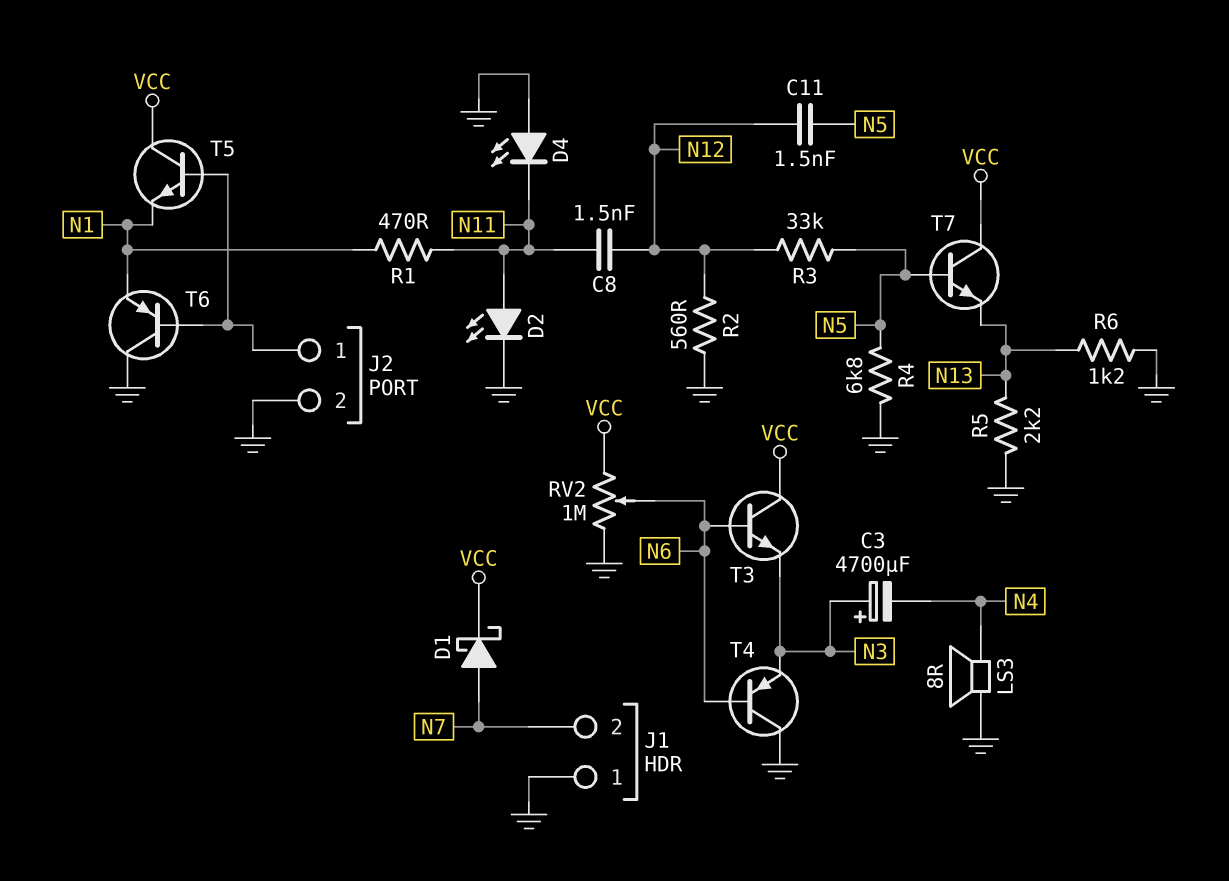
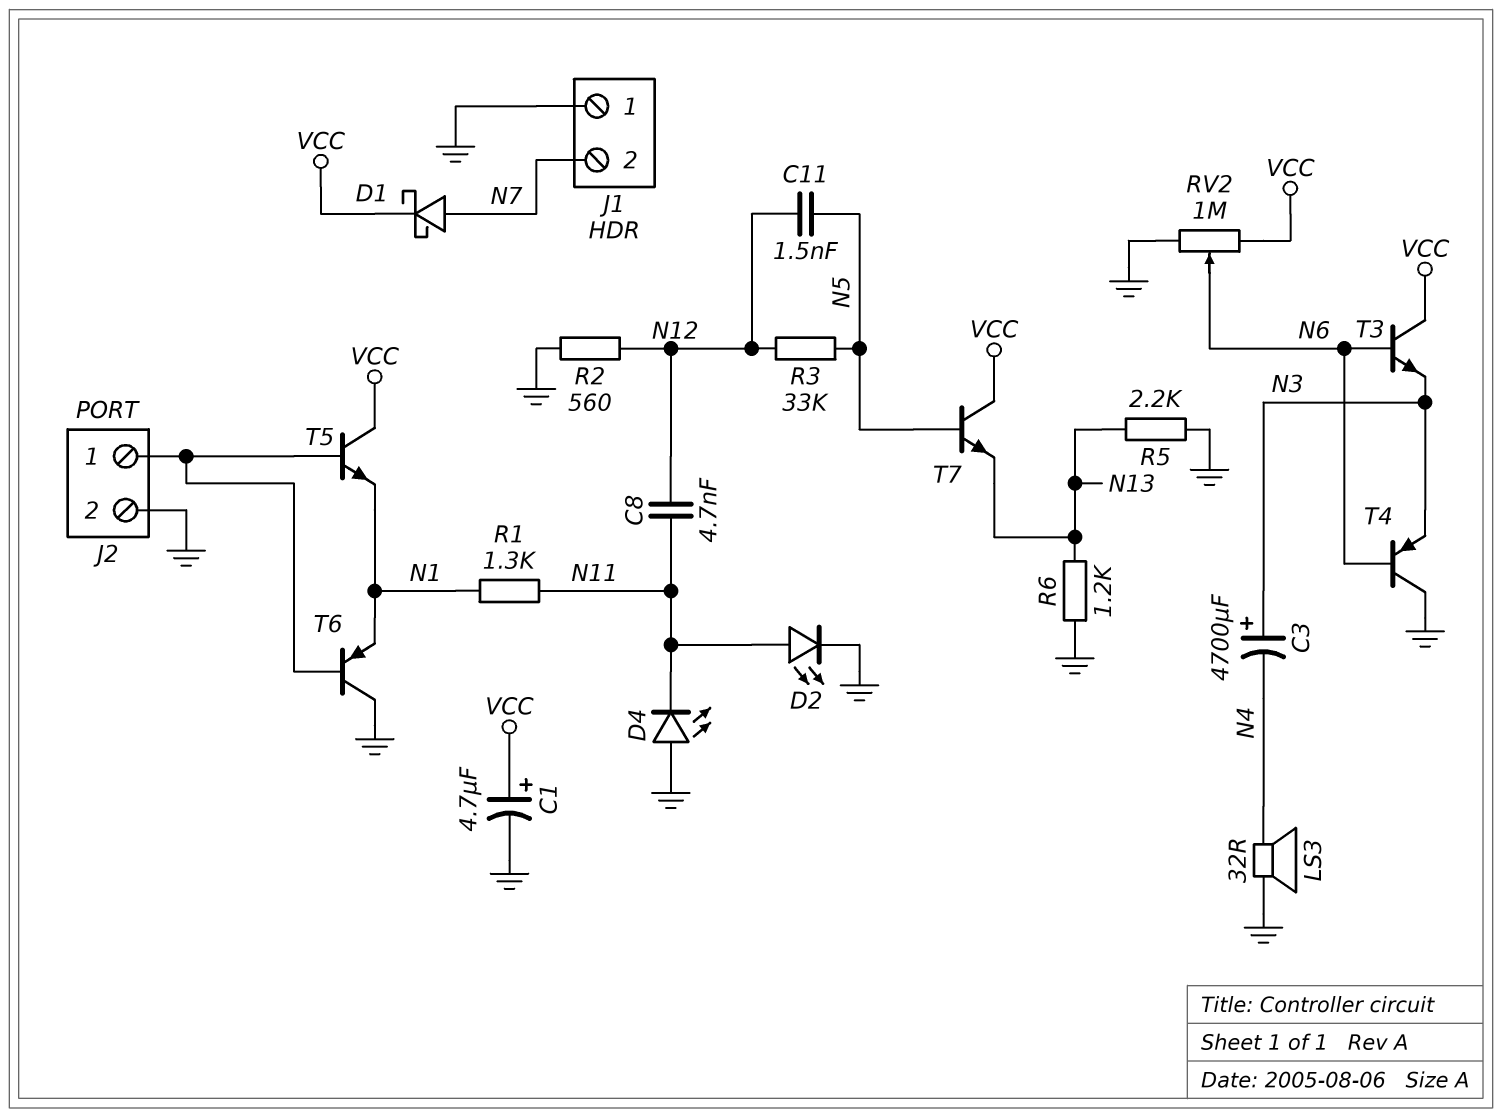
C1: none -> 4.7uF (plus VCC, minus GND)
C8: 1.5nF (N11, N12) -> 4.7nF (N11, N12)
LS3: speaker 8R (GND, N4) -> speaker 32R (GND, N4)
R1: 470 (N1, N11) -> 1.3k (N1, N11)
R4: 6.8k (GND, N5) -> none

